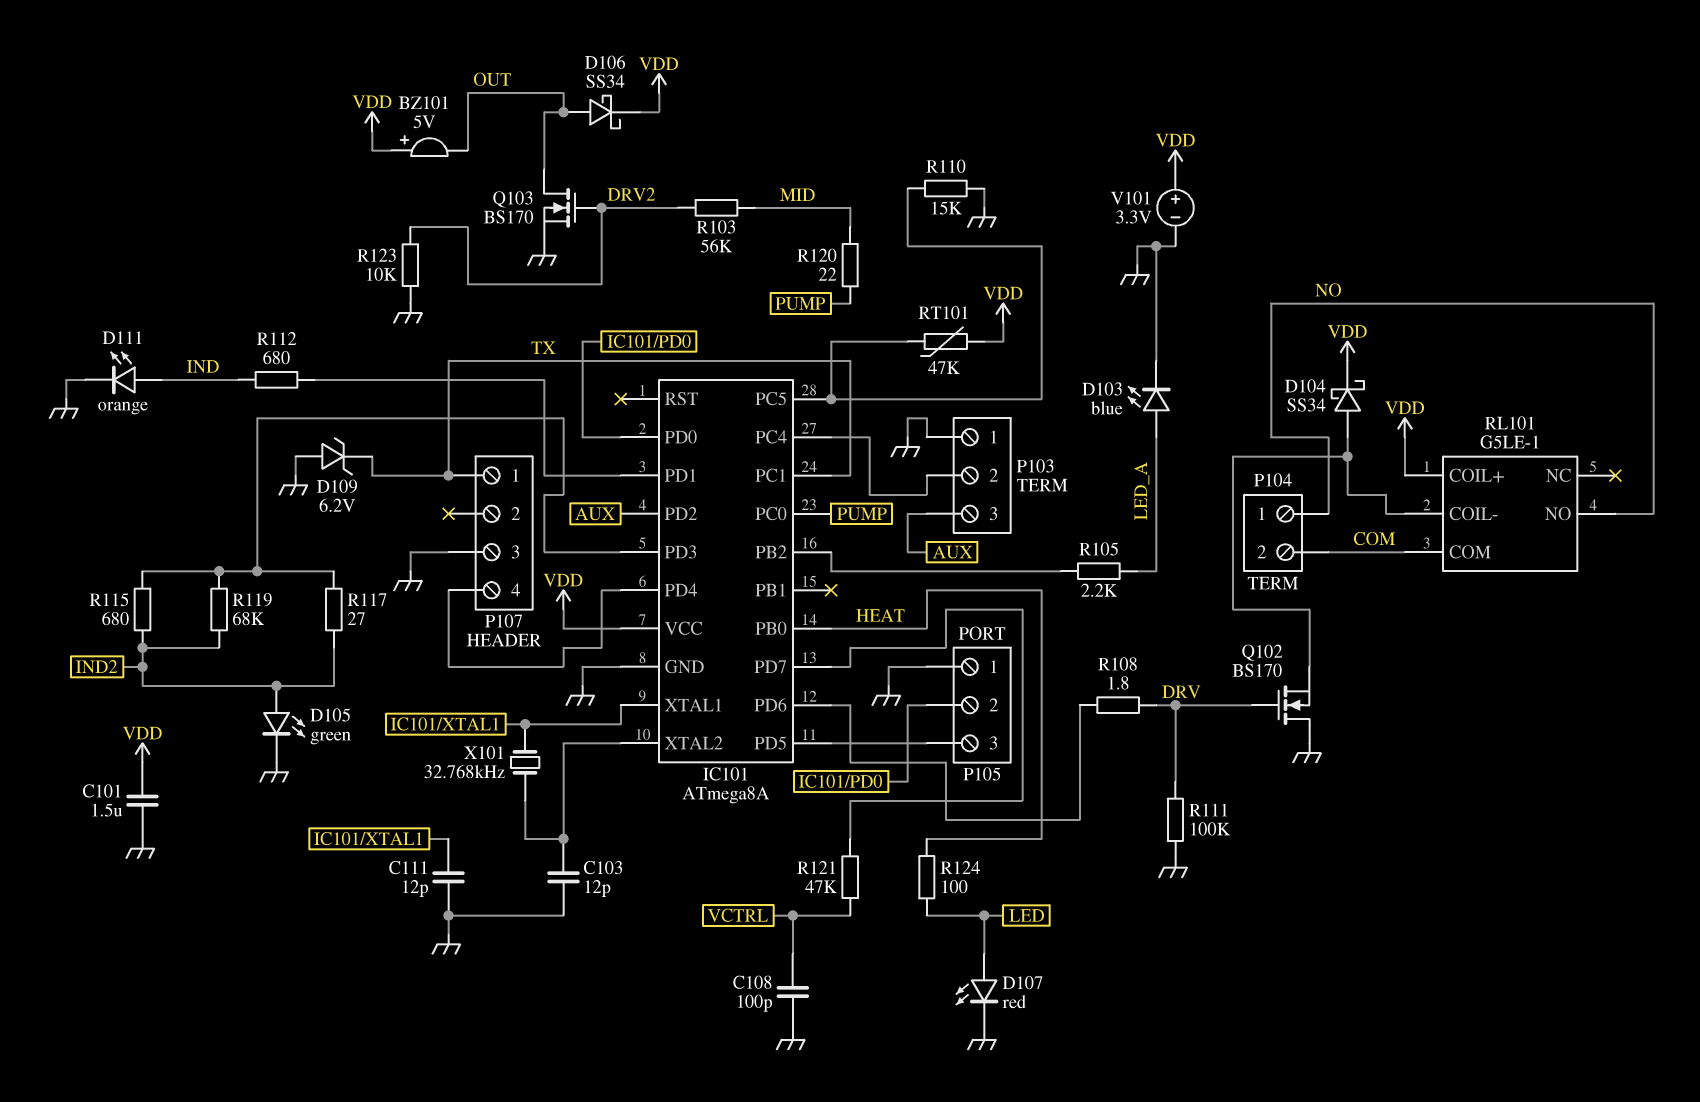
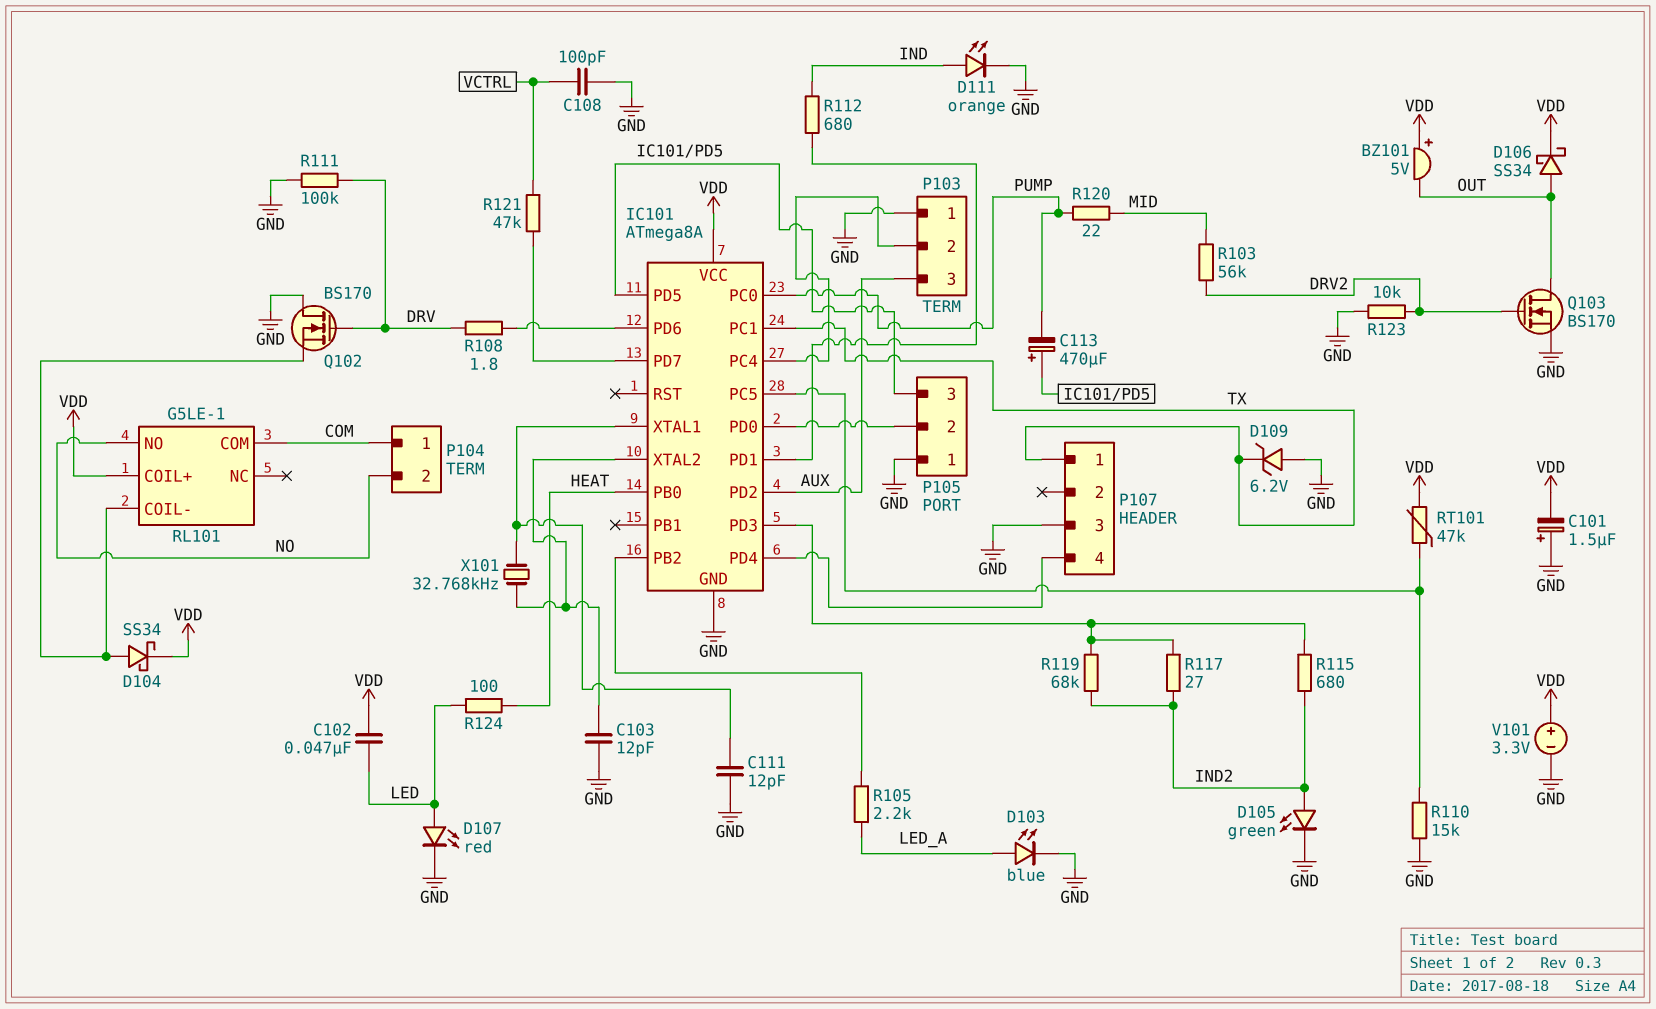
C101: 1.5uF (GND, VDD) -> 1.5uF (plus GND, minus VDD)
C102: none -> 47nF (LED, VDD)
C113: none -> 470uF (plus IC101/PD5, minus PUMP)
P104 pin 1: NO -> COM
P104 pin 2: COM -> NO

